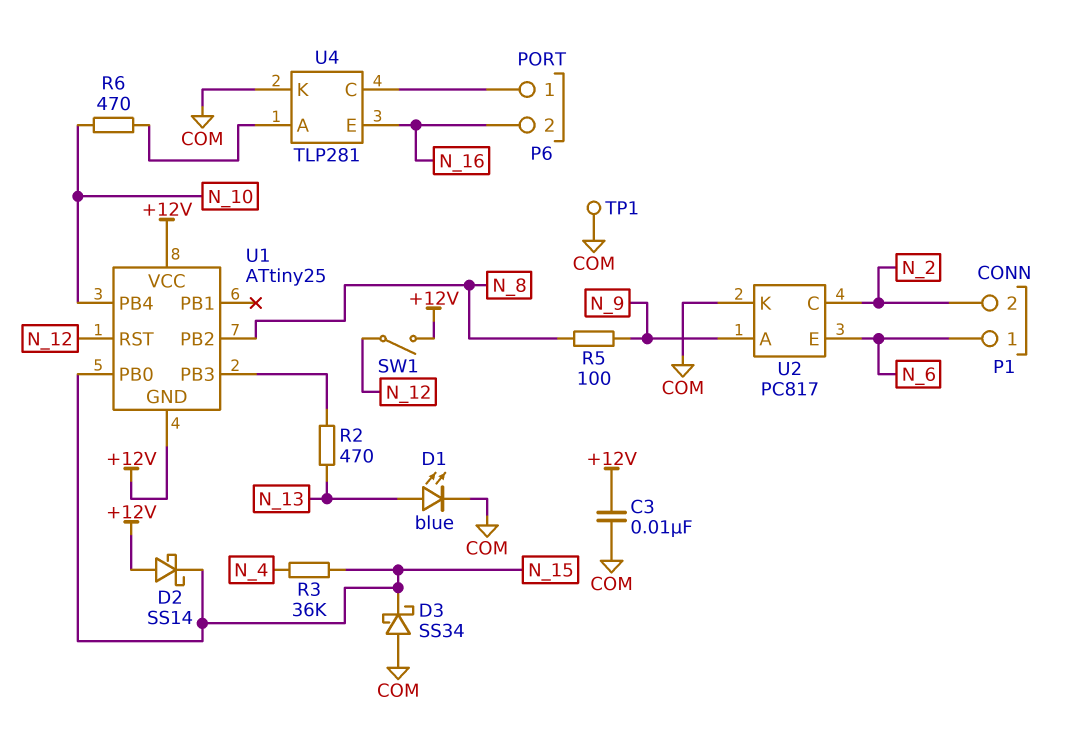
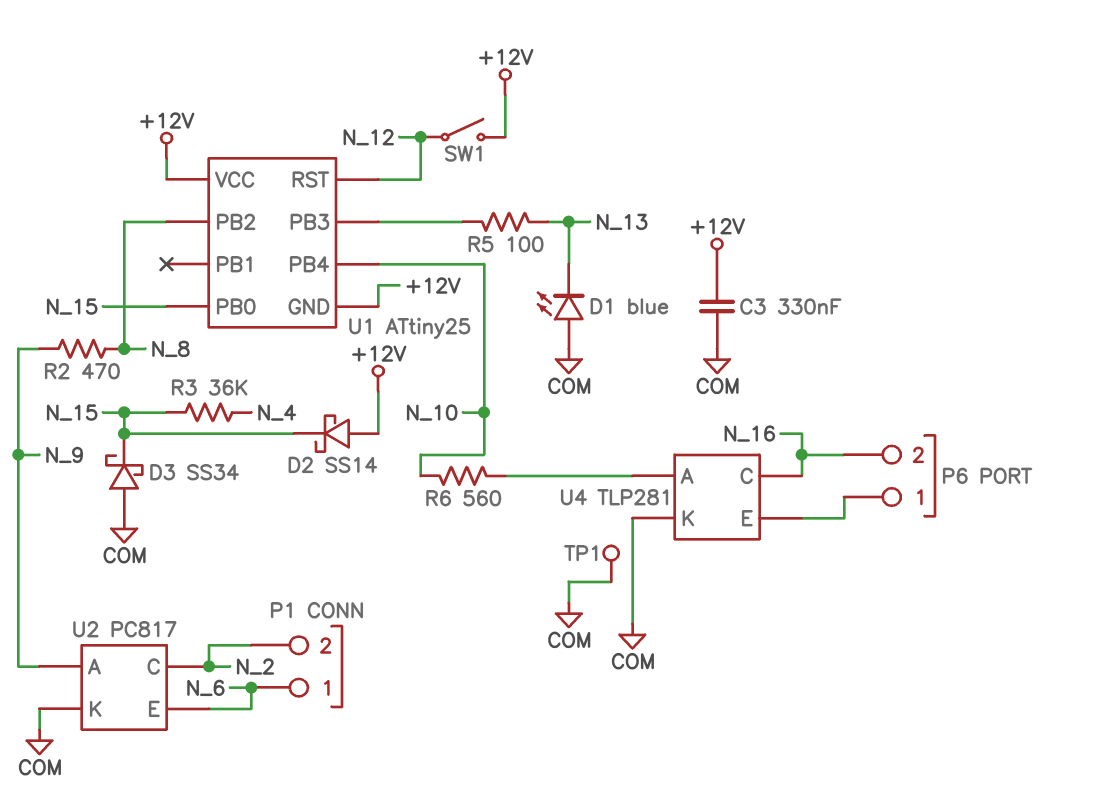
C3: 10nF (+12V, COM) -> 330nF (+12V, COM)
D1: LED blue (A N_13, K COM) -> LED blue (A COM, K N_13)
R2: 470 (N_13, U1/PB3) -> 470 (N_8, N_9)
R5: 100 (N_8, N_9) -> 100 (N_13, U1/PB3)
R6: 470 (N_10, U4/A) -> 560 (N_10, U4/A)
U4 pin C: P6/1 -> N_16
U4 pin E: N_16 -> P6/1

